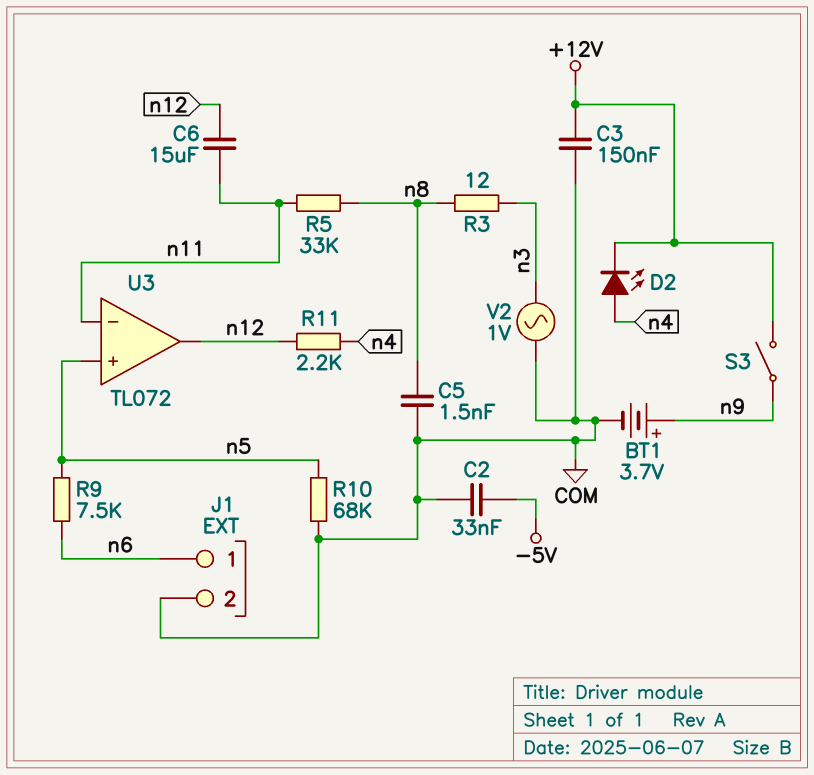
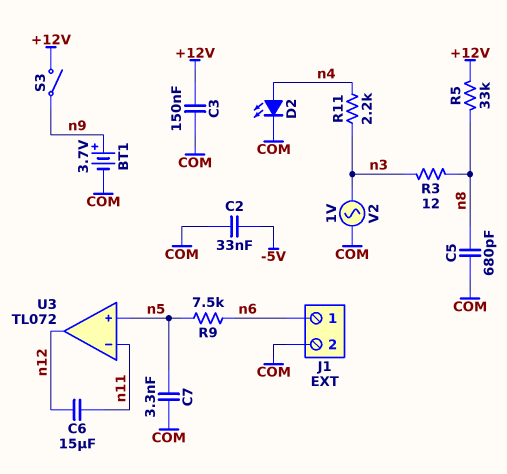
C5: 1.5nF (COM, n8) -> 680pF (COM, n8)
C7: none -> 3.3nF (COM, n5)
D2: LED (A n4, K +12V) -> LED (A n4, K COM)
R5: 33k (n8, n11) -> 33k (+12V, n8)
R10: 68k (COM, n5) -> none
R11: 2.2k (n4, n12) -> 2.2k (n3, n4)

